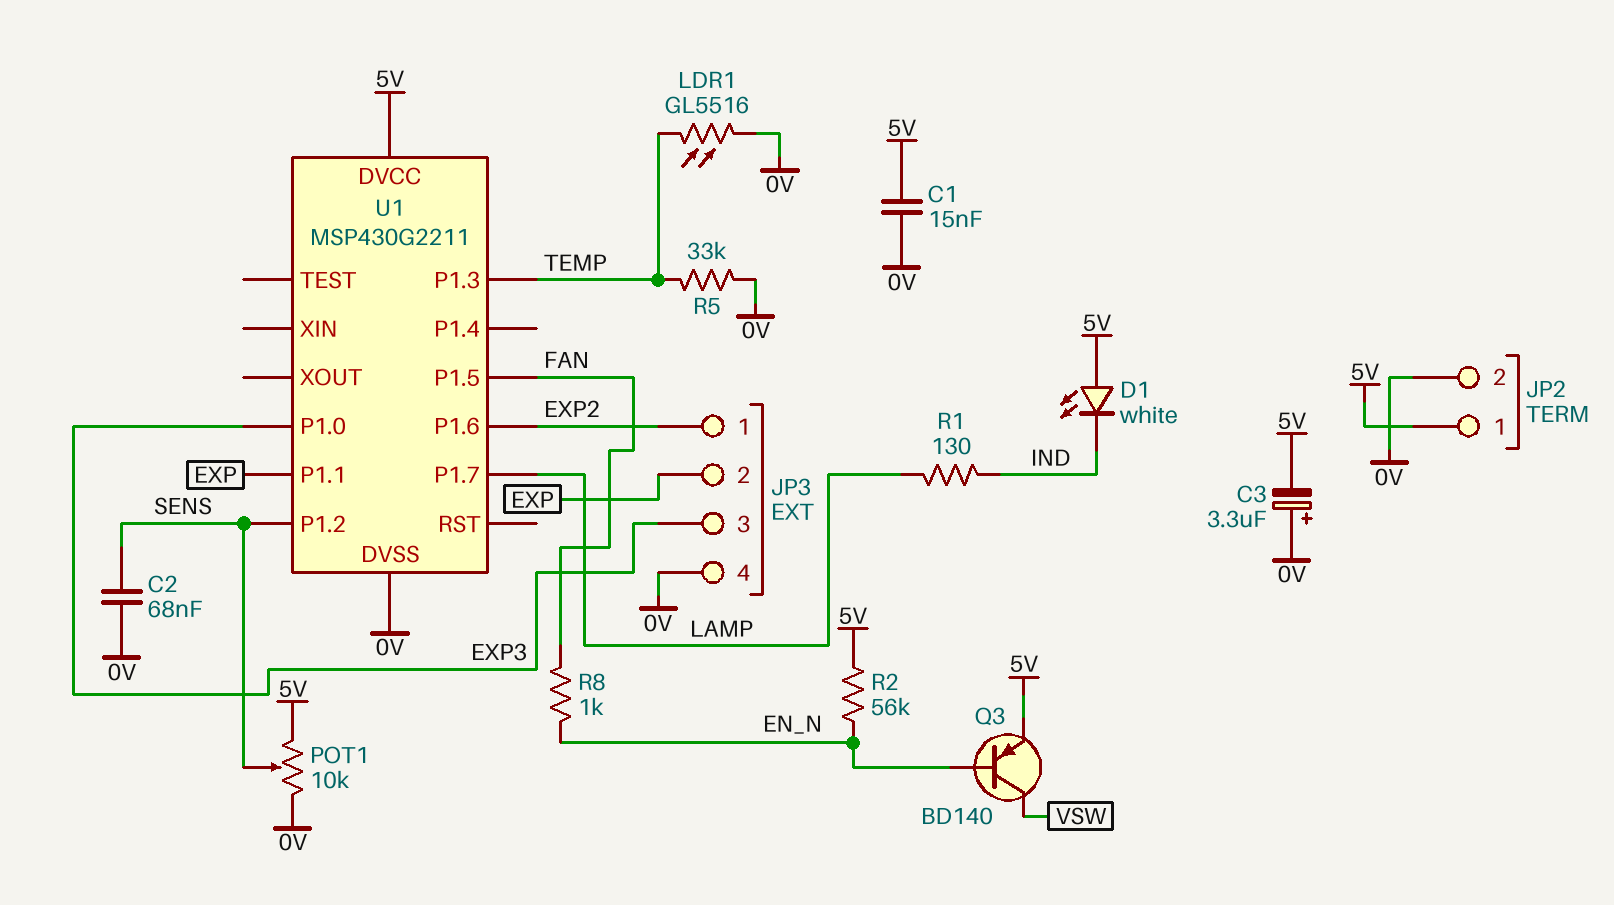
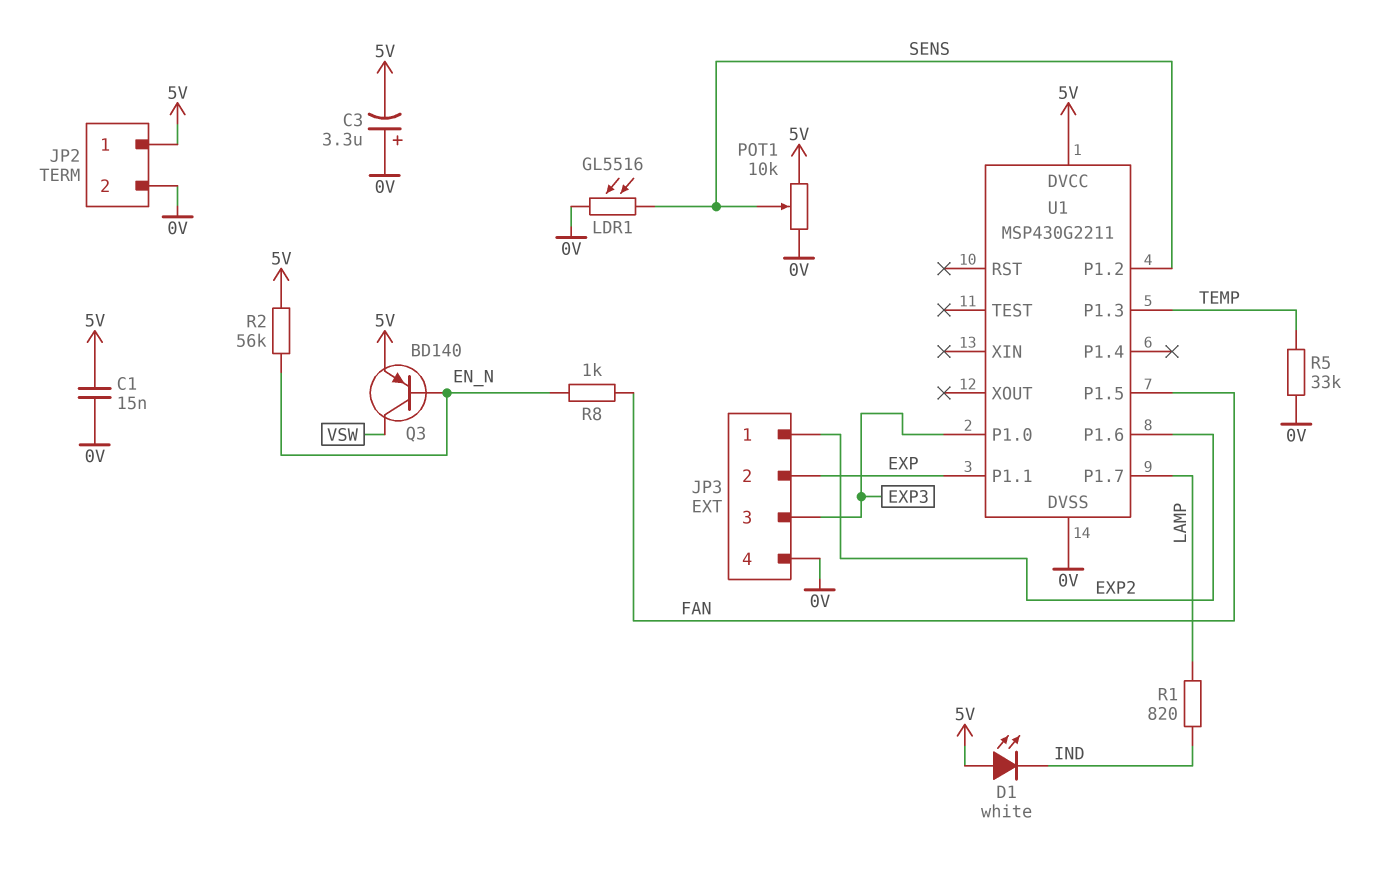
C2: 68nF (0V, SENS) -> none
LDR1: GL5516 (0V, TEMP) -> GL5516 (0V, SENS)
R1: 130 (IND, LAMP) -> 820 (IND, LAMP)

